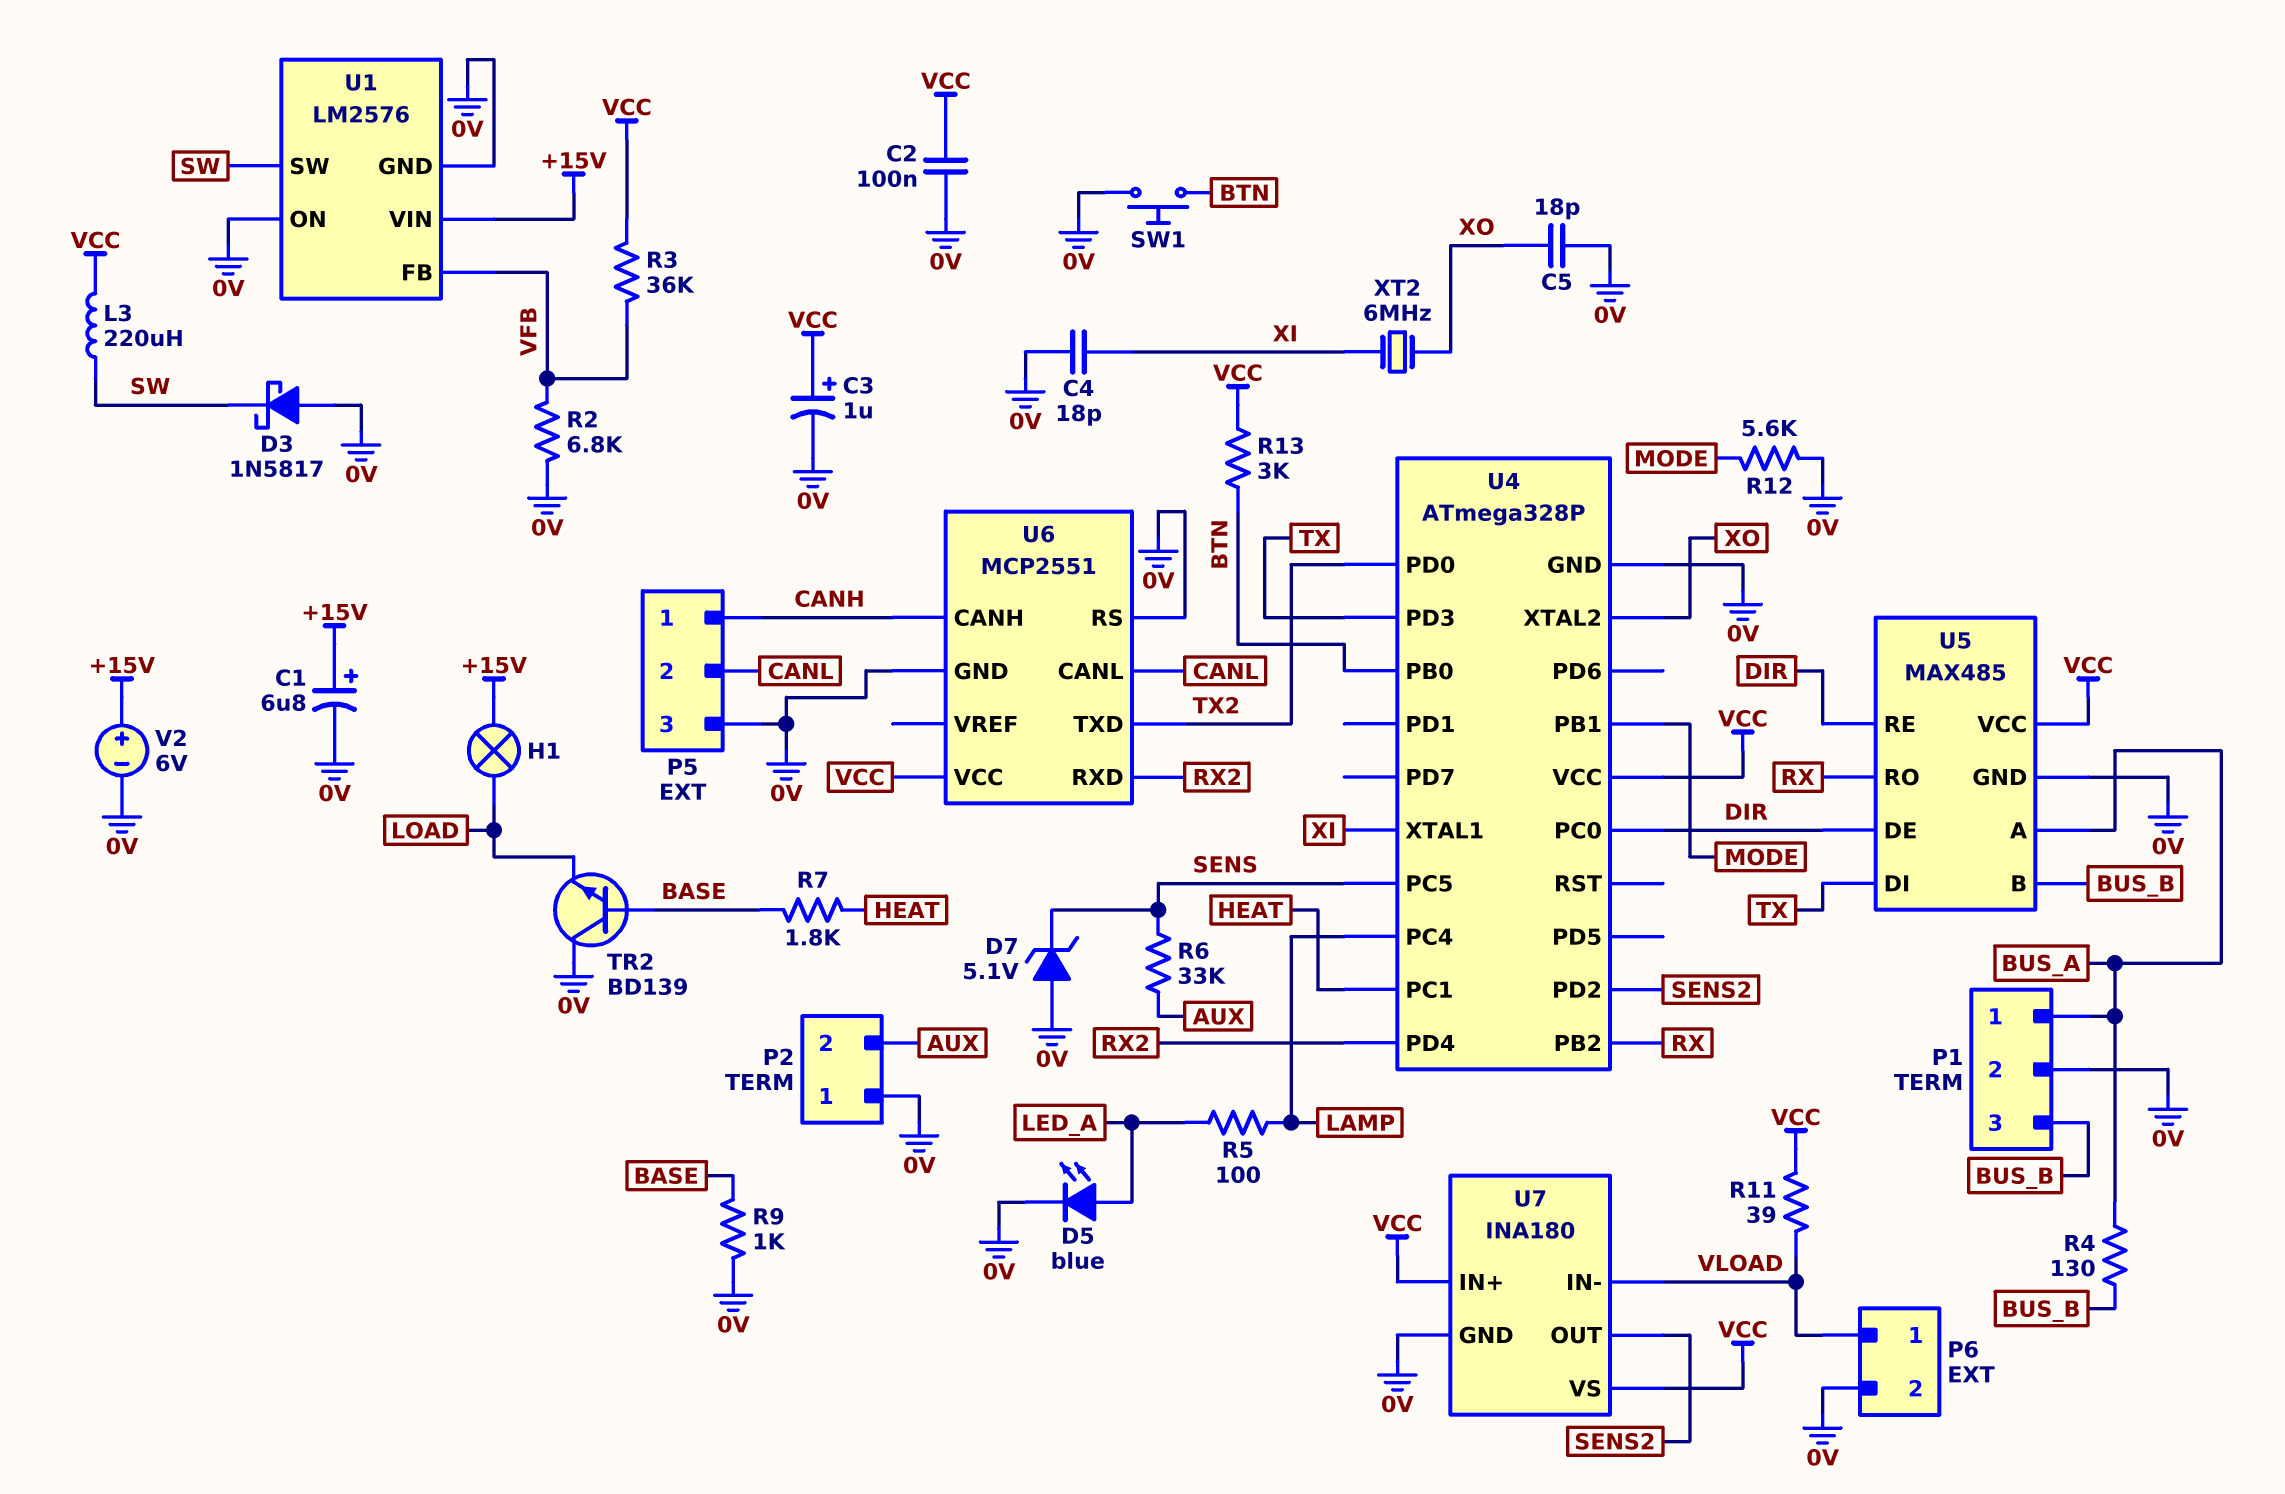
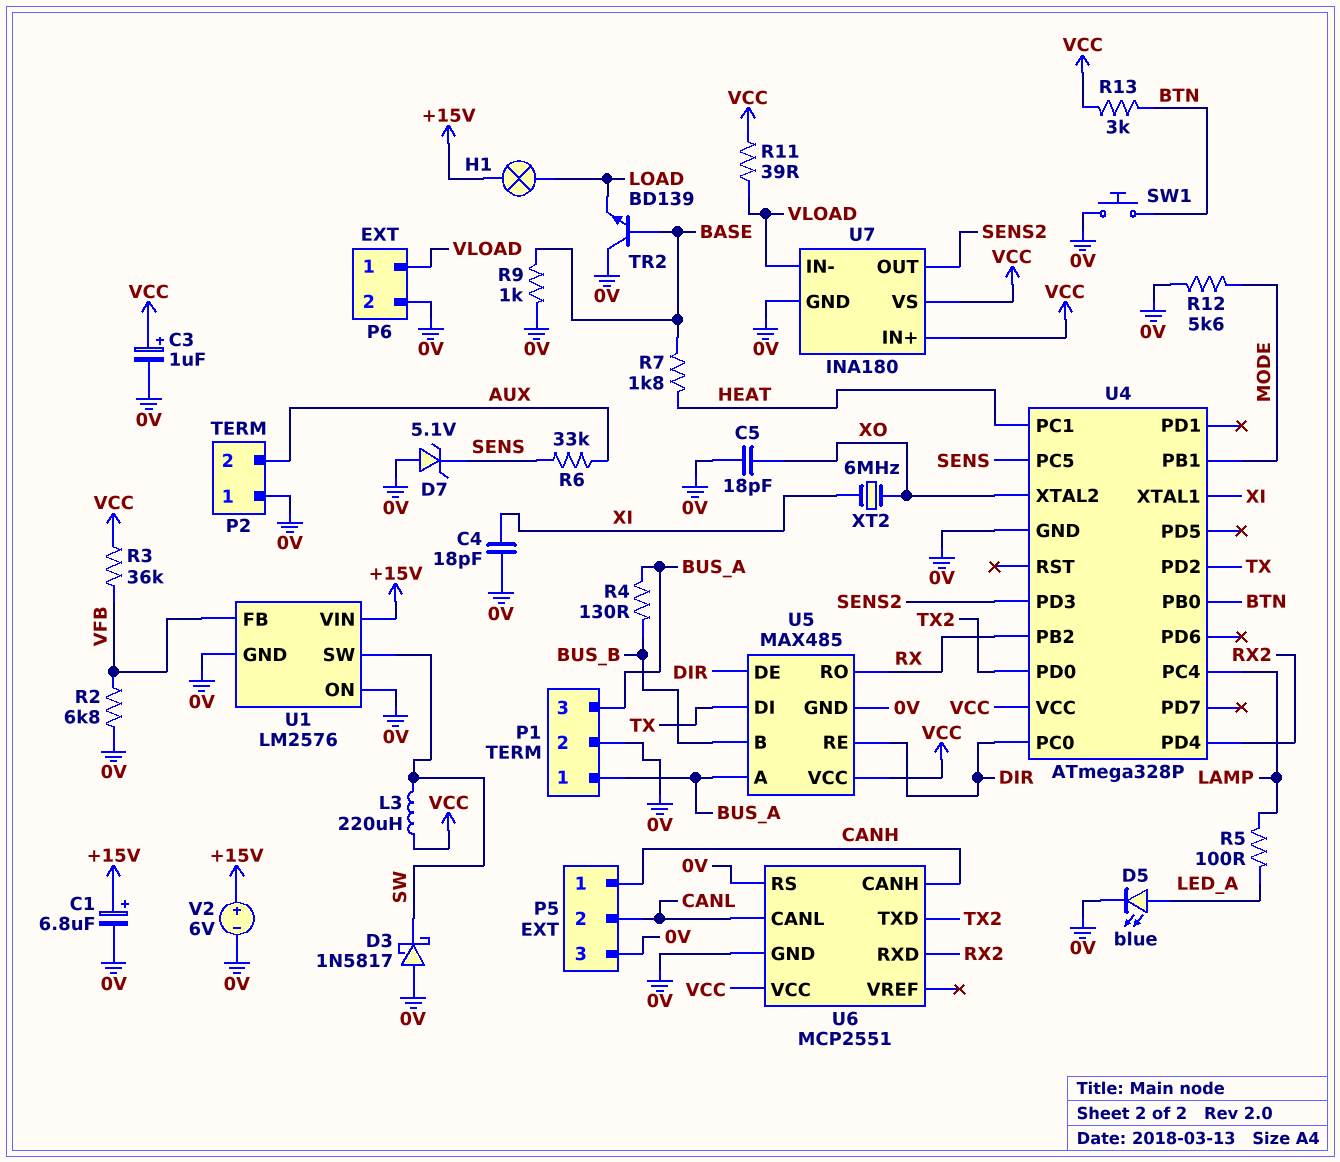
C2: 100nF (0V, VCC) -> none
P1 pin 3: BUS_B -> BUS_A
U4 pin PD2: SENS2 -> TX
U4 pin PD3: TX -> SENS2

